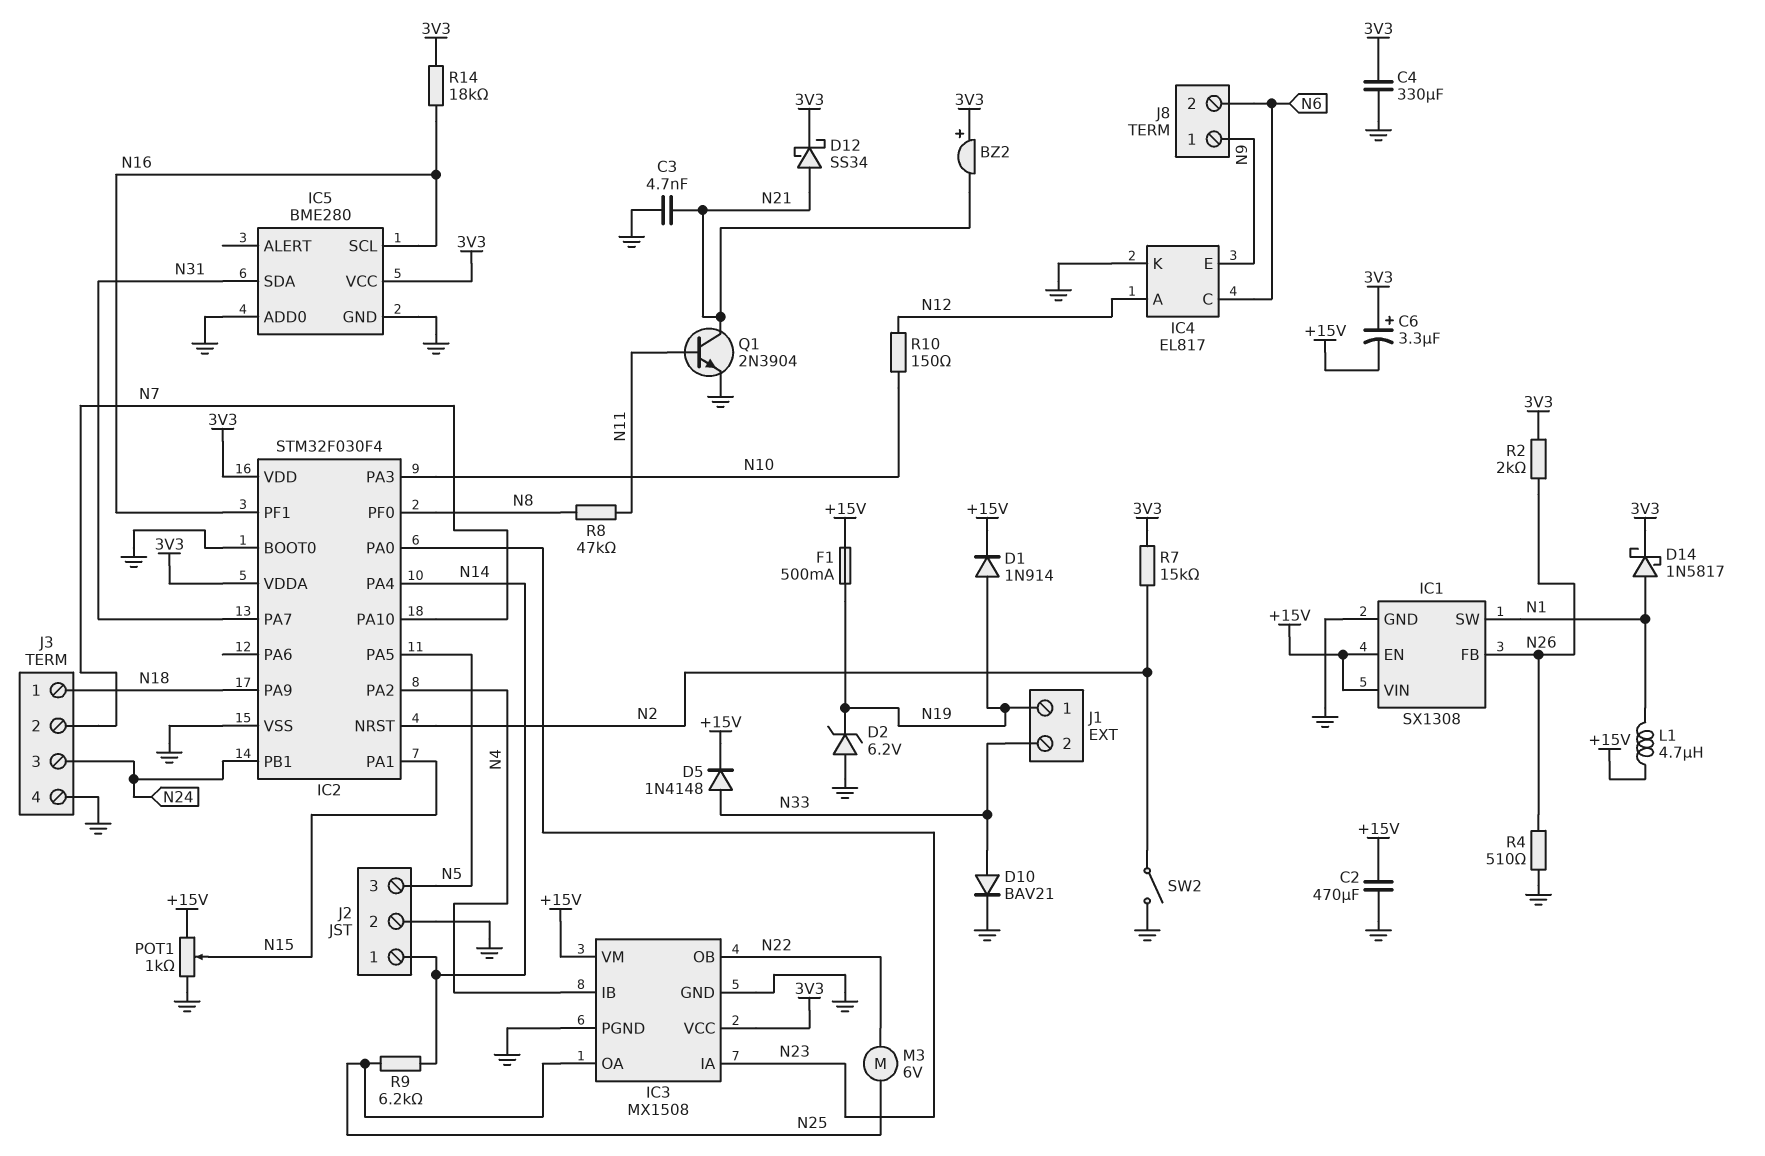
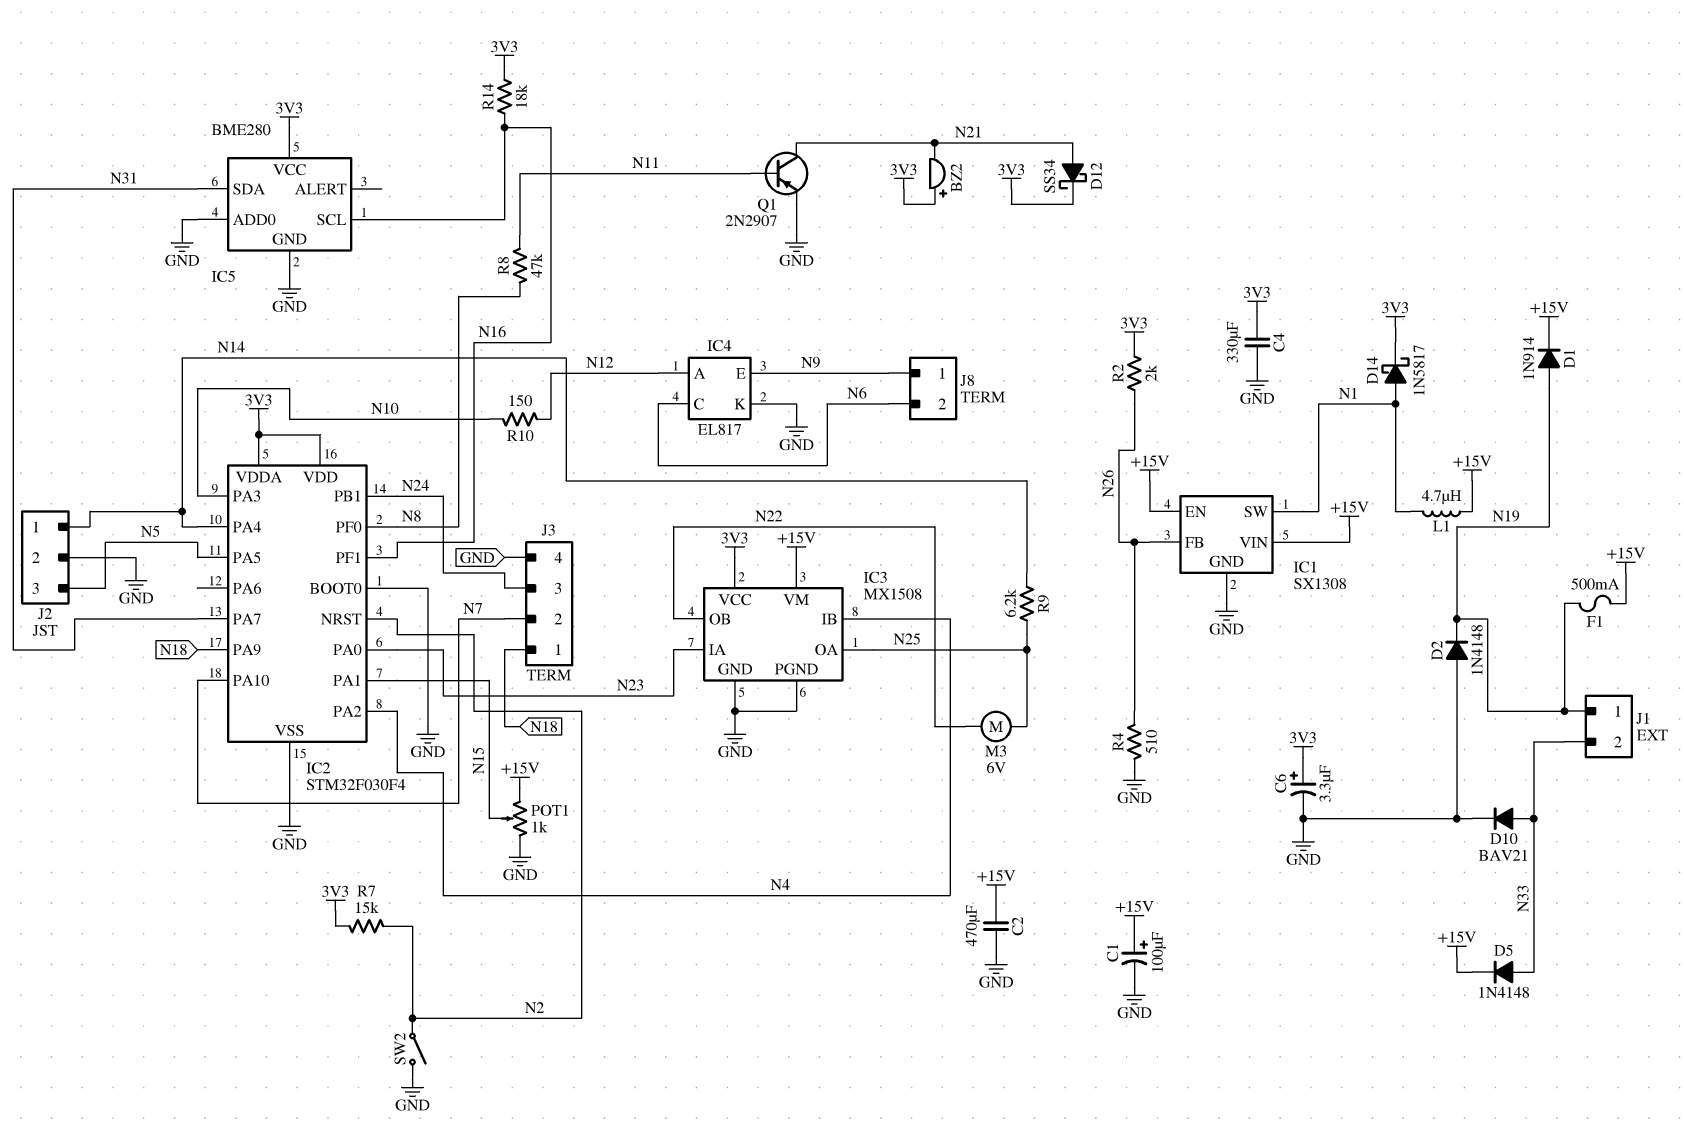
C1: none -> 100uF (plus +15V, minus GND)
C3: 4.7nF (GND, N21) -> none
C6: 3.3uF (plus 3V3, minus +15V) -> 3.3uF (plus 3V3, minus GND)
D2: zener 6.2V (A GND, K N19) -> diode 1N4148 (A GND, K N19)
Q1: NPN 2N3904 (B N11, C N21, E GND) -> PNP 2N2907 (B N11, C N21, E GND)

